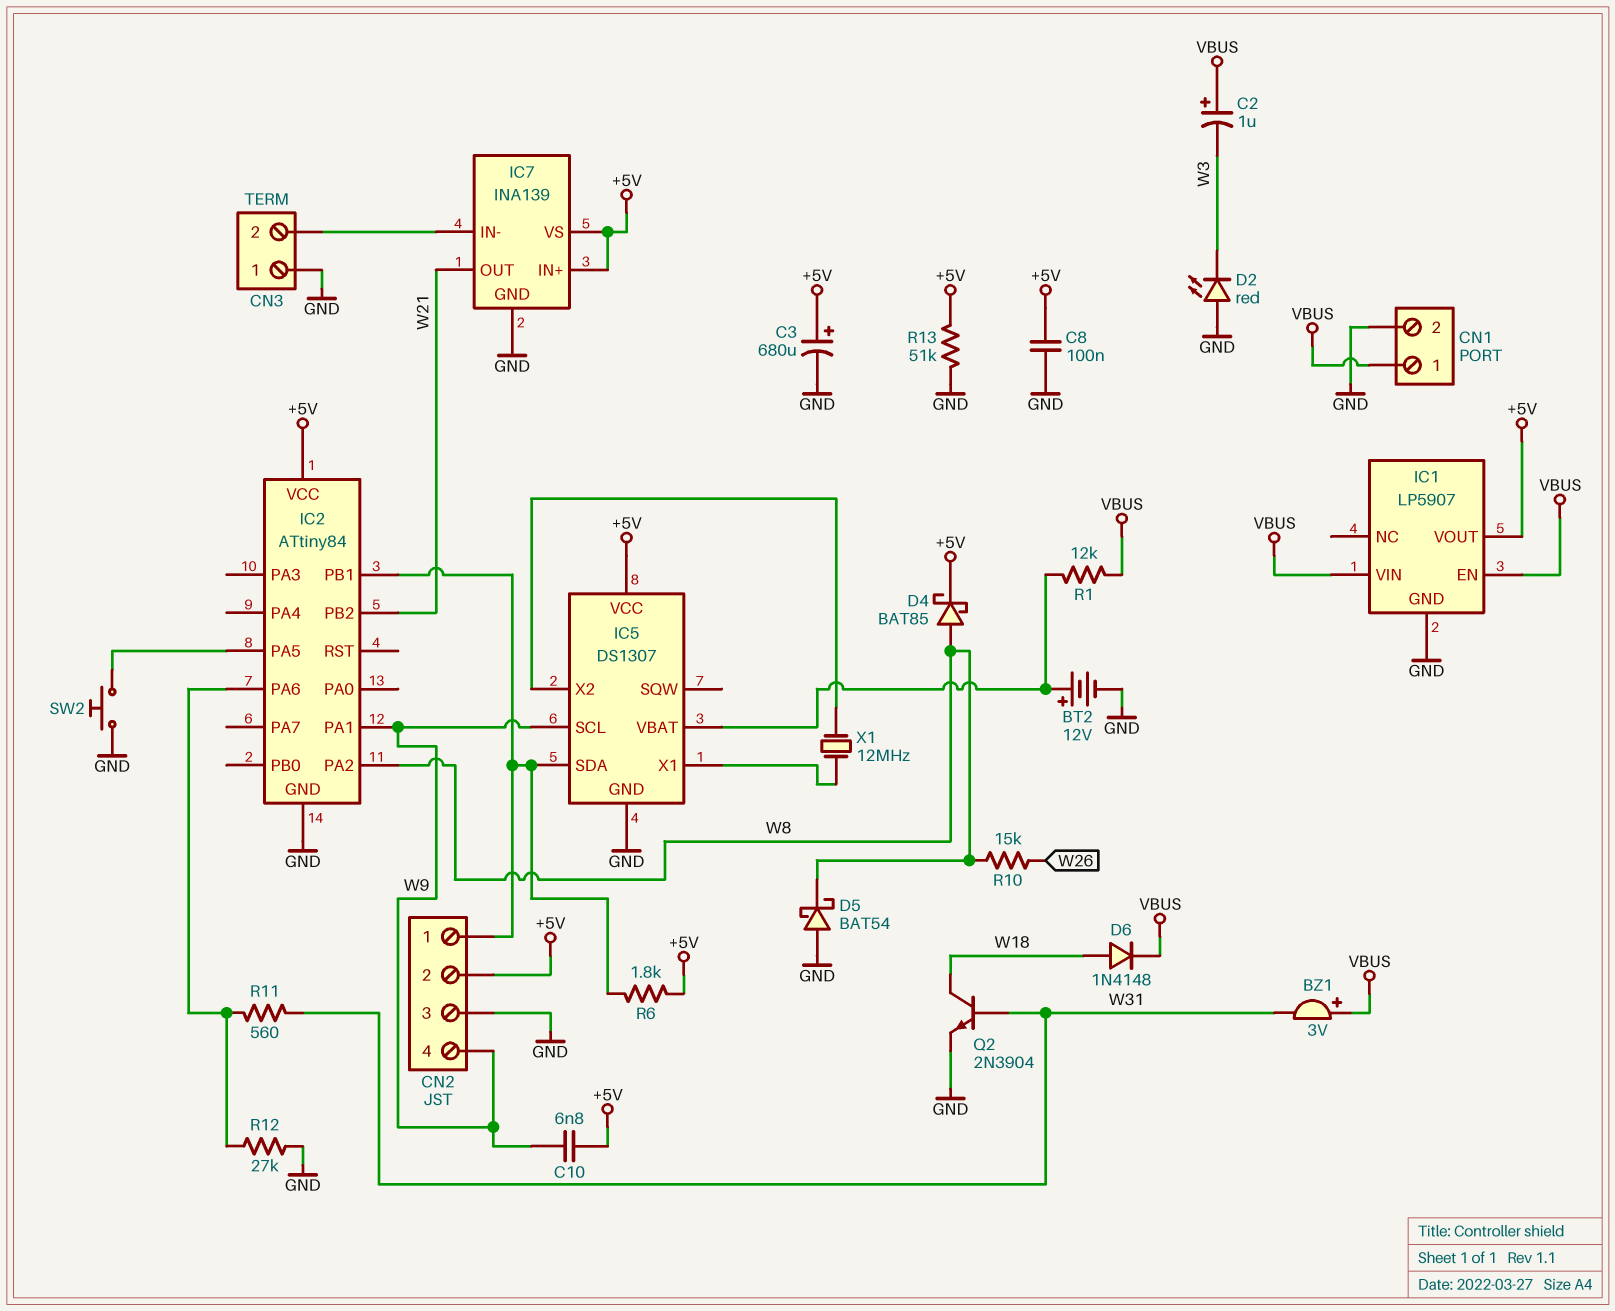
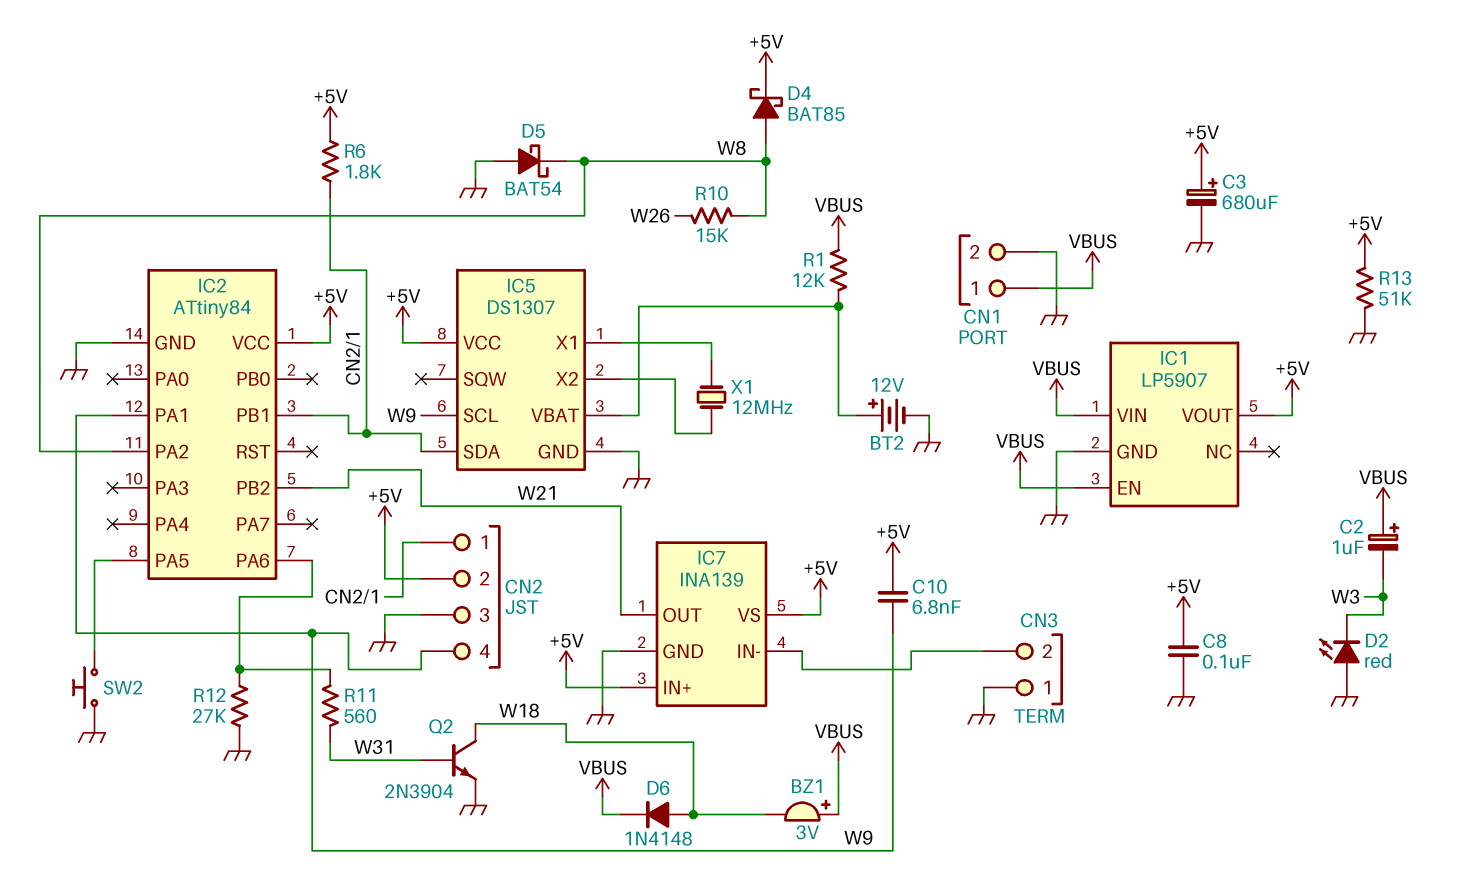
BZ1: buzzer 3V (plus VBUS, minus W31) -> buzzer 3V (plus VBUS, minus W18)

